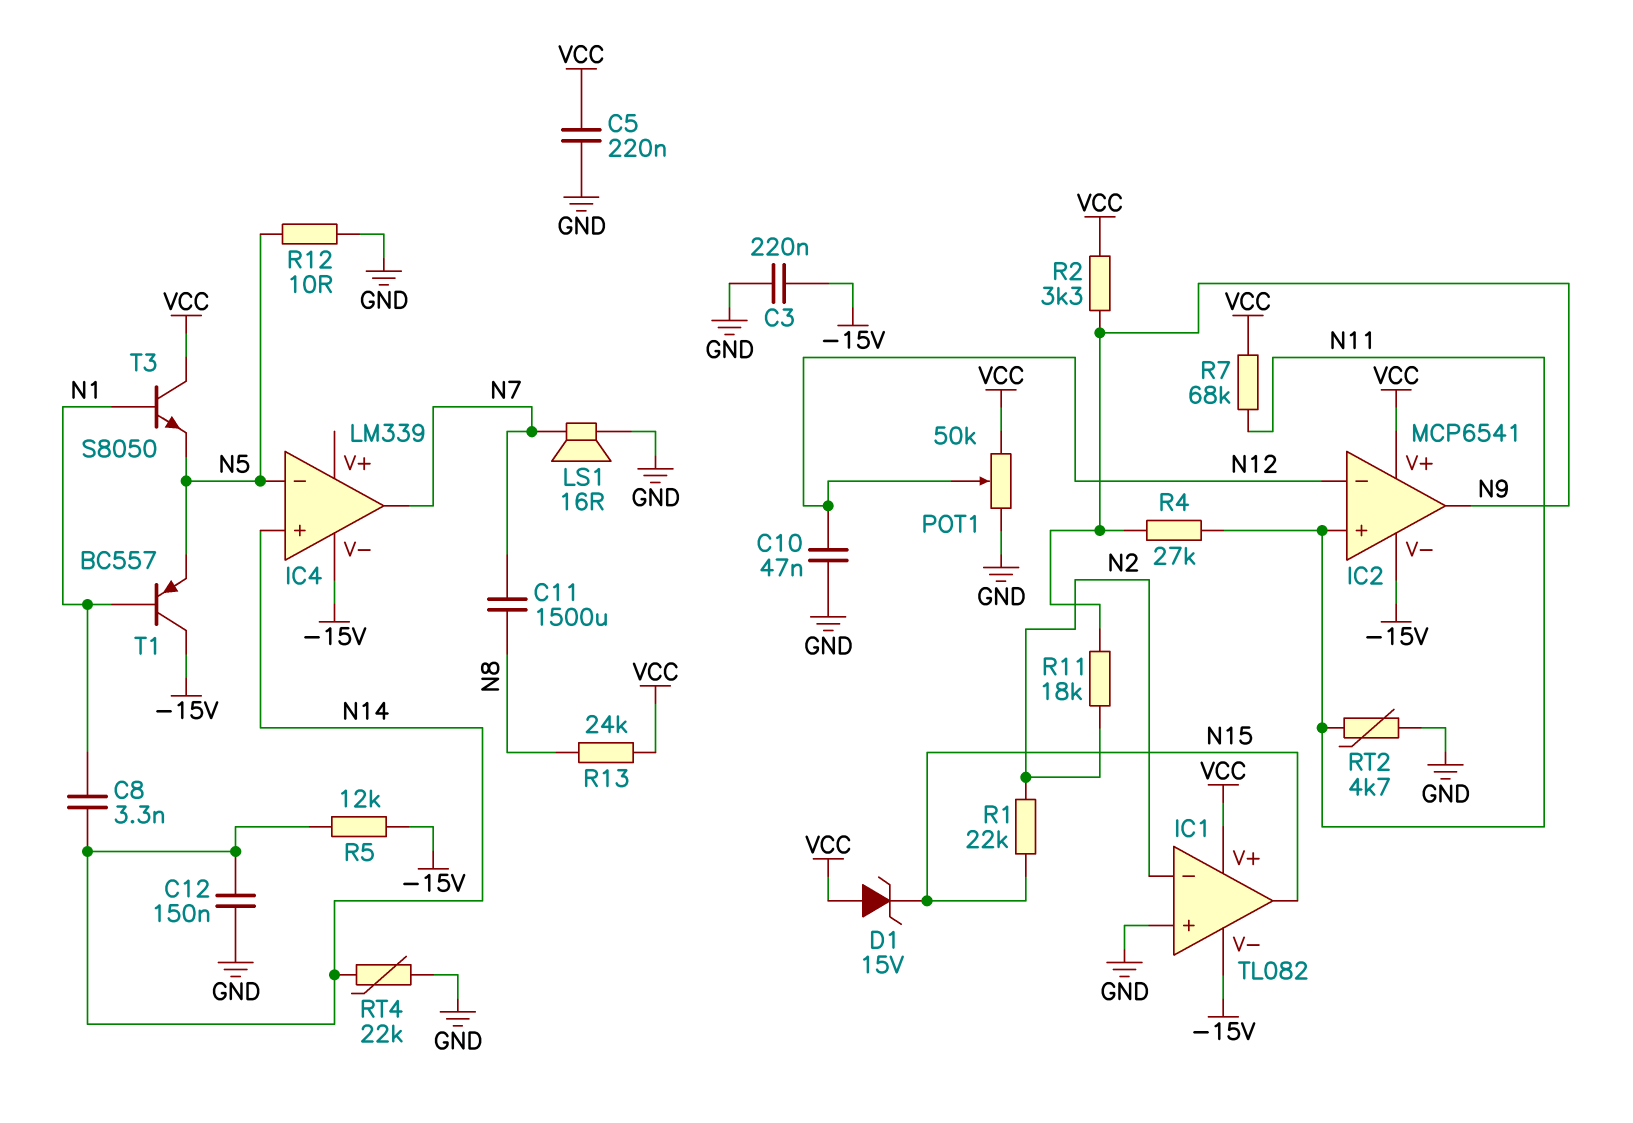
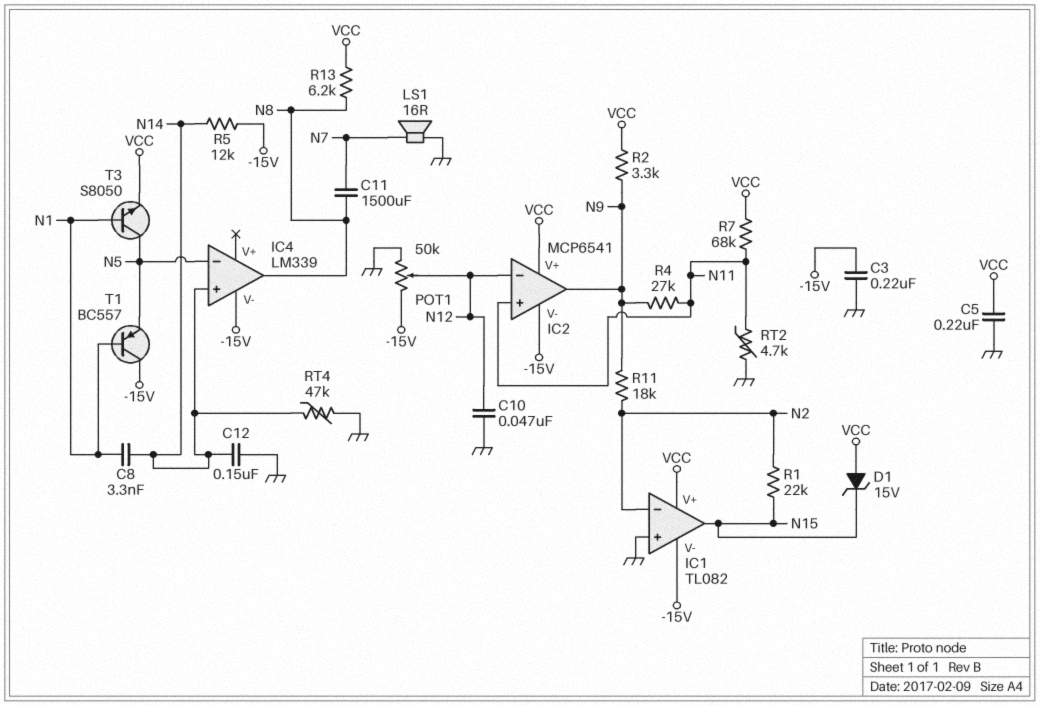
IC4 pin out: N7 -> N8
POT1: 50k (GND, VCC, wiper N12) -> 50k (-15V, GND, wiper N12)
R12: 10 (GND, N5) -> none
R13: 24k (N8, VCC) -> 6.2k (N8, VCC)
RT4: 22k (GND, N14) -> 47k (GND, N14)
T3: NPN S8050 (B N1, C VCC, E N5) -> NPN S8050 (B N1, C N5, E VCC)

